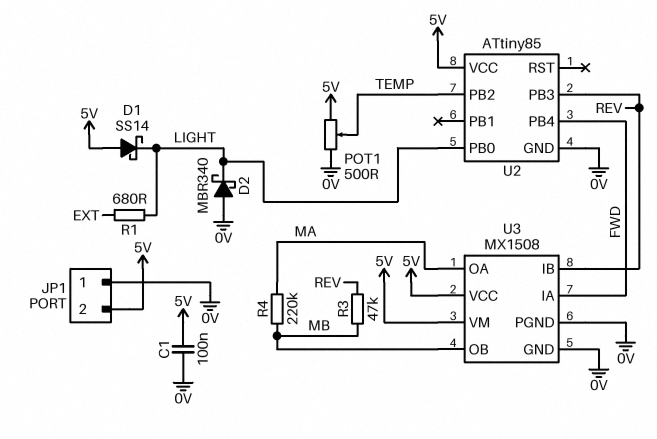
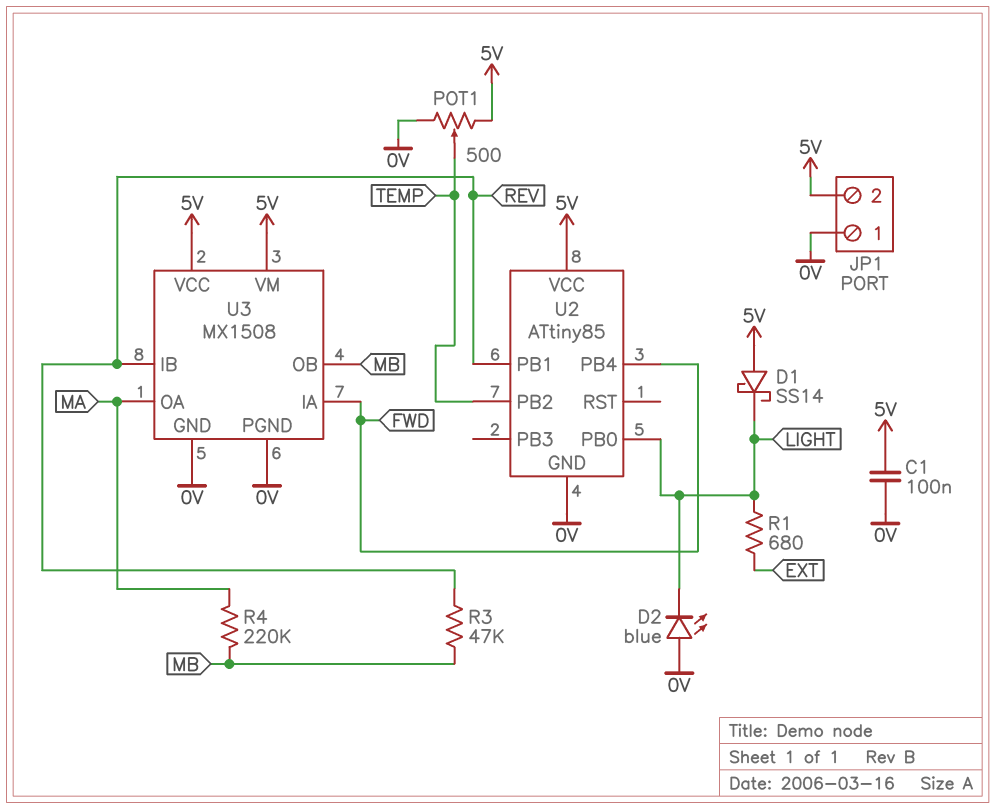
D2: schottky MBR340 (A 0V, K LIGHT) -> LED blue (A 0V, K LIGHT)
U2 pin PB1: none -> REV
U2 pin PB3: REV -> none

